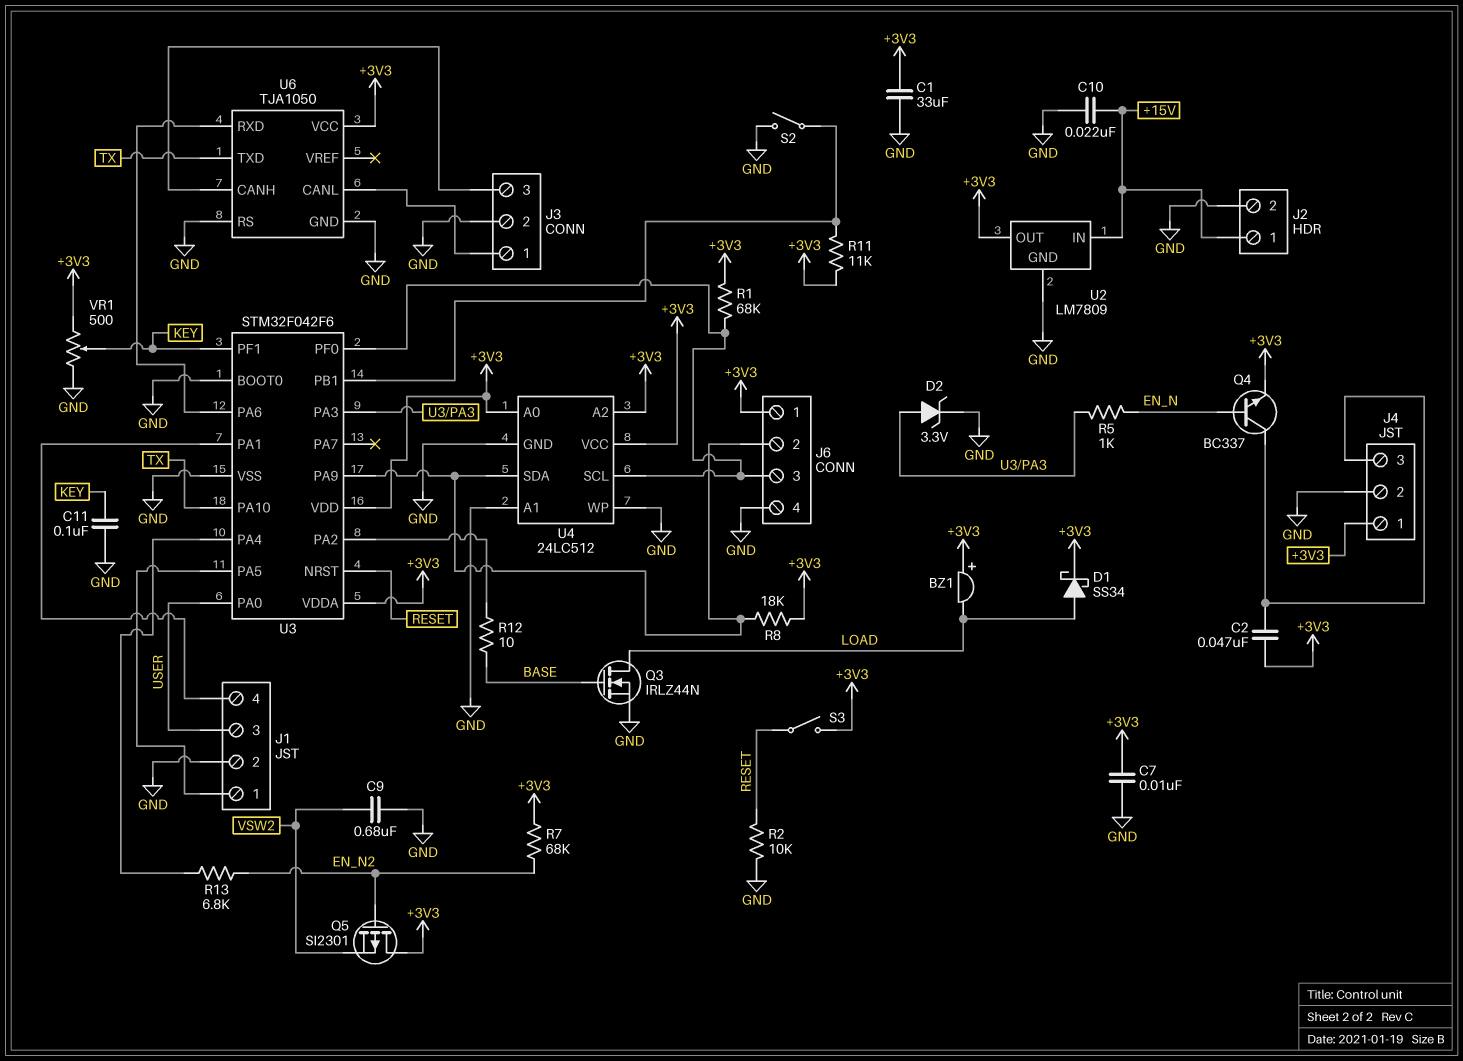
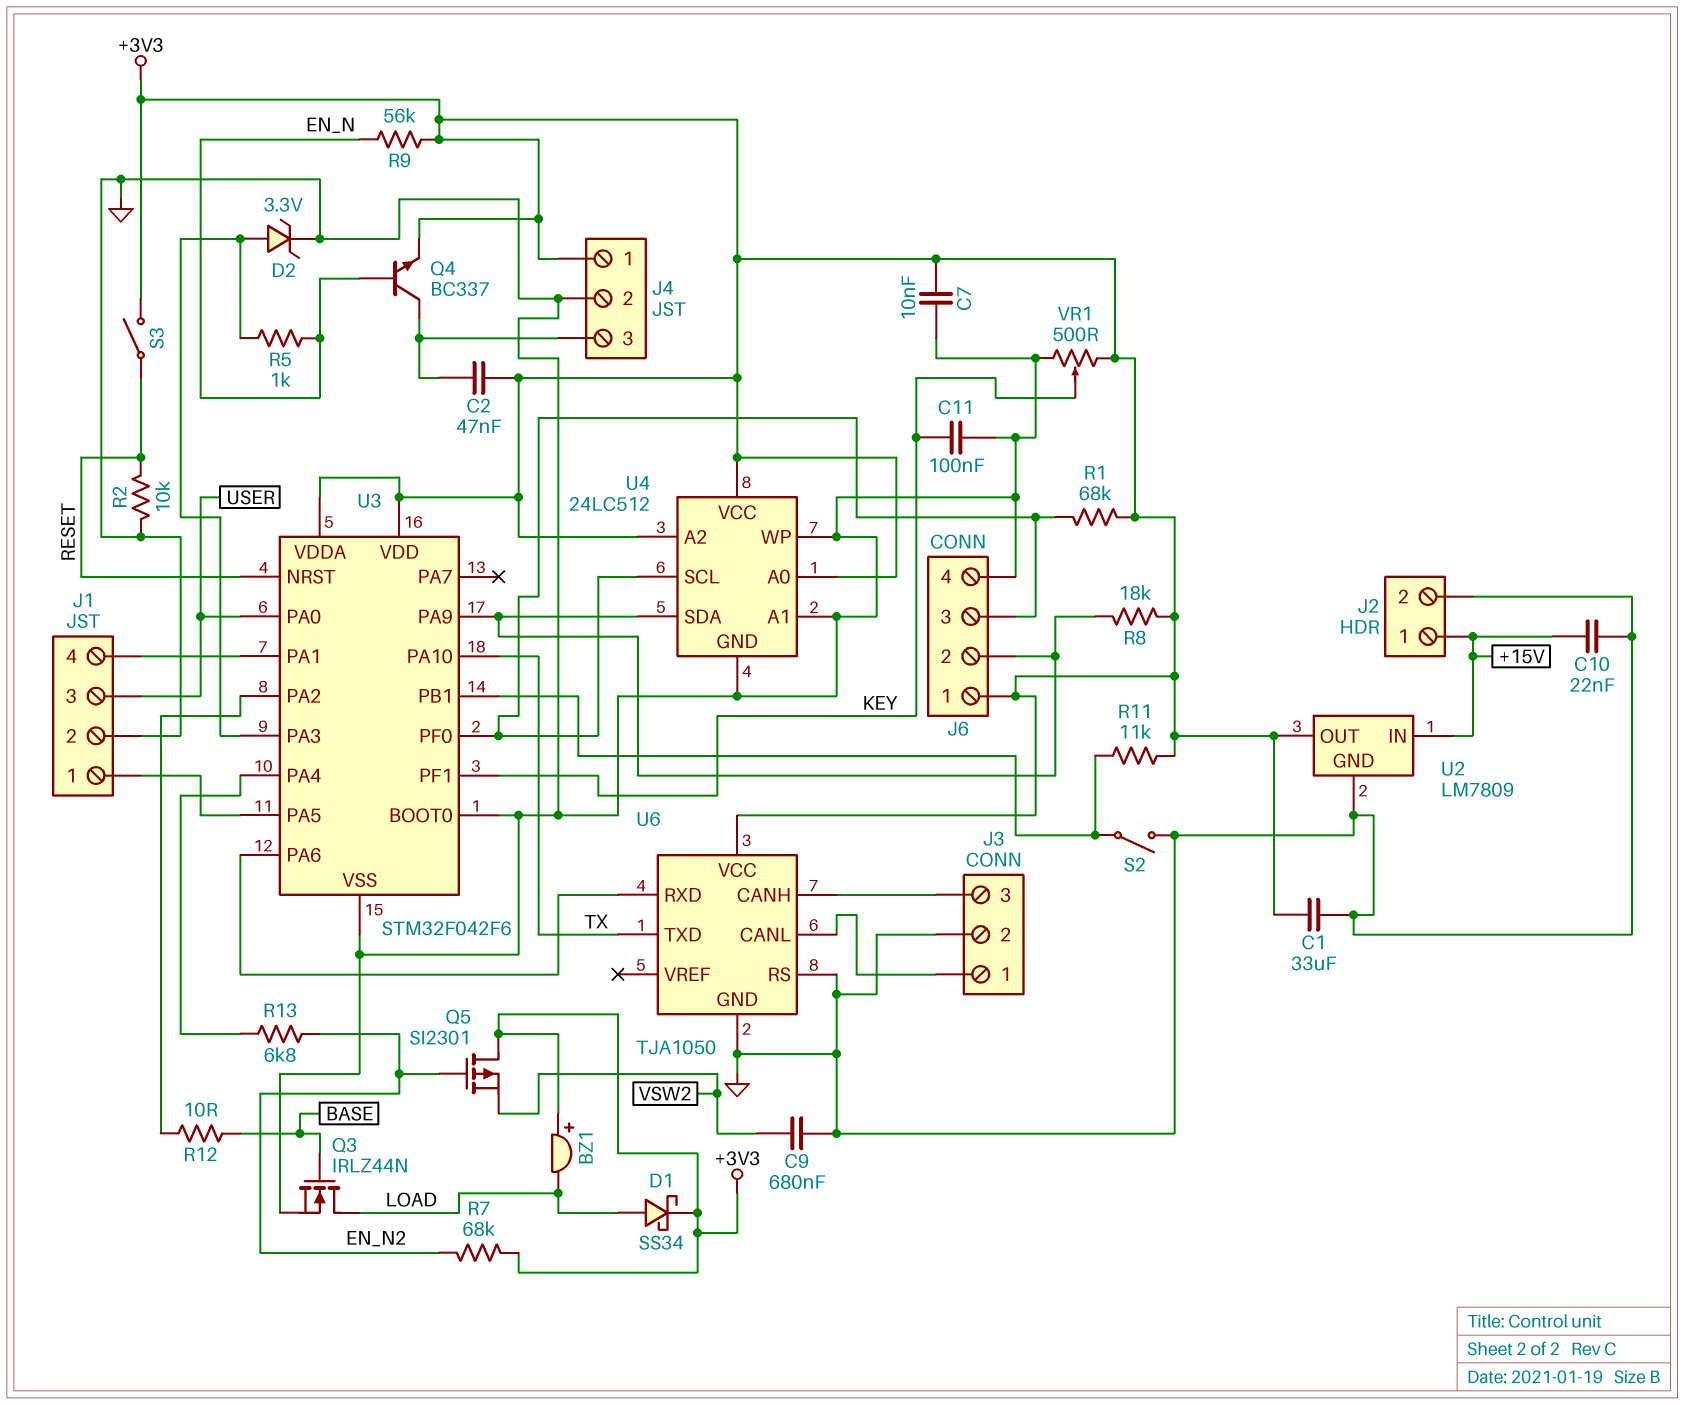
R9: none -> 56k (+3V3, EN_N)

